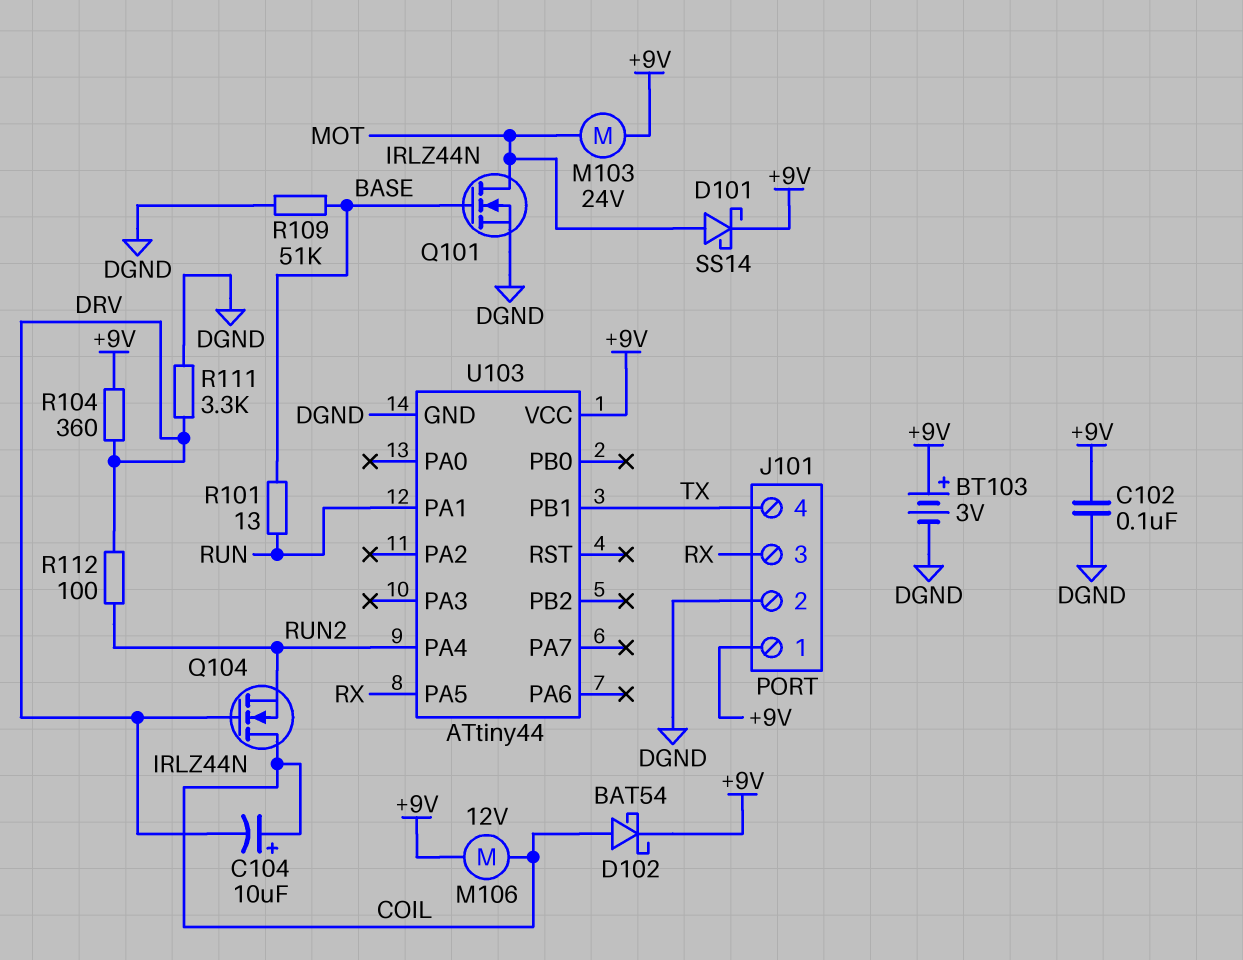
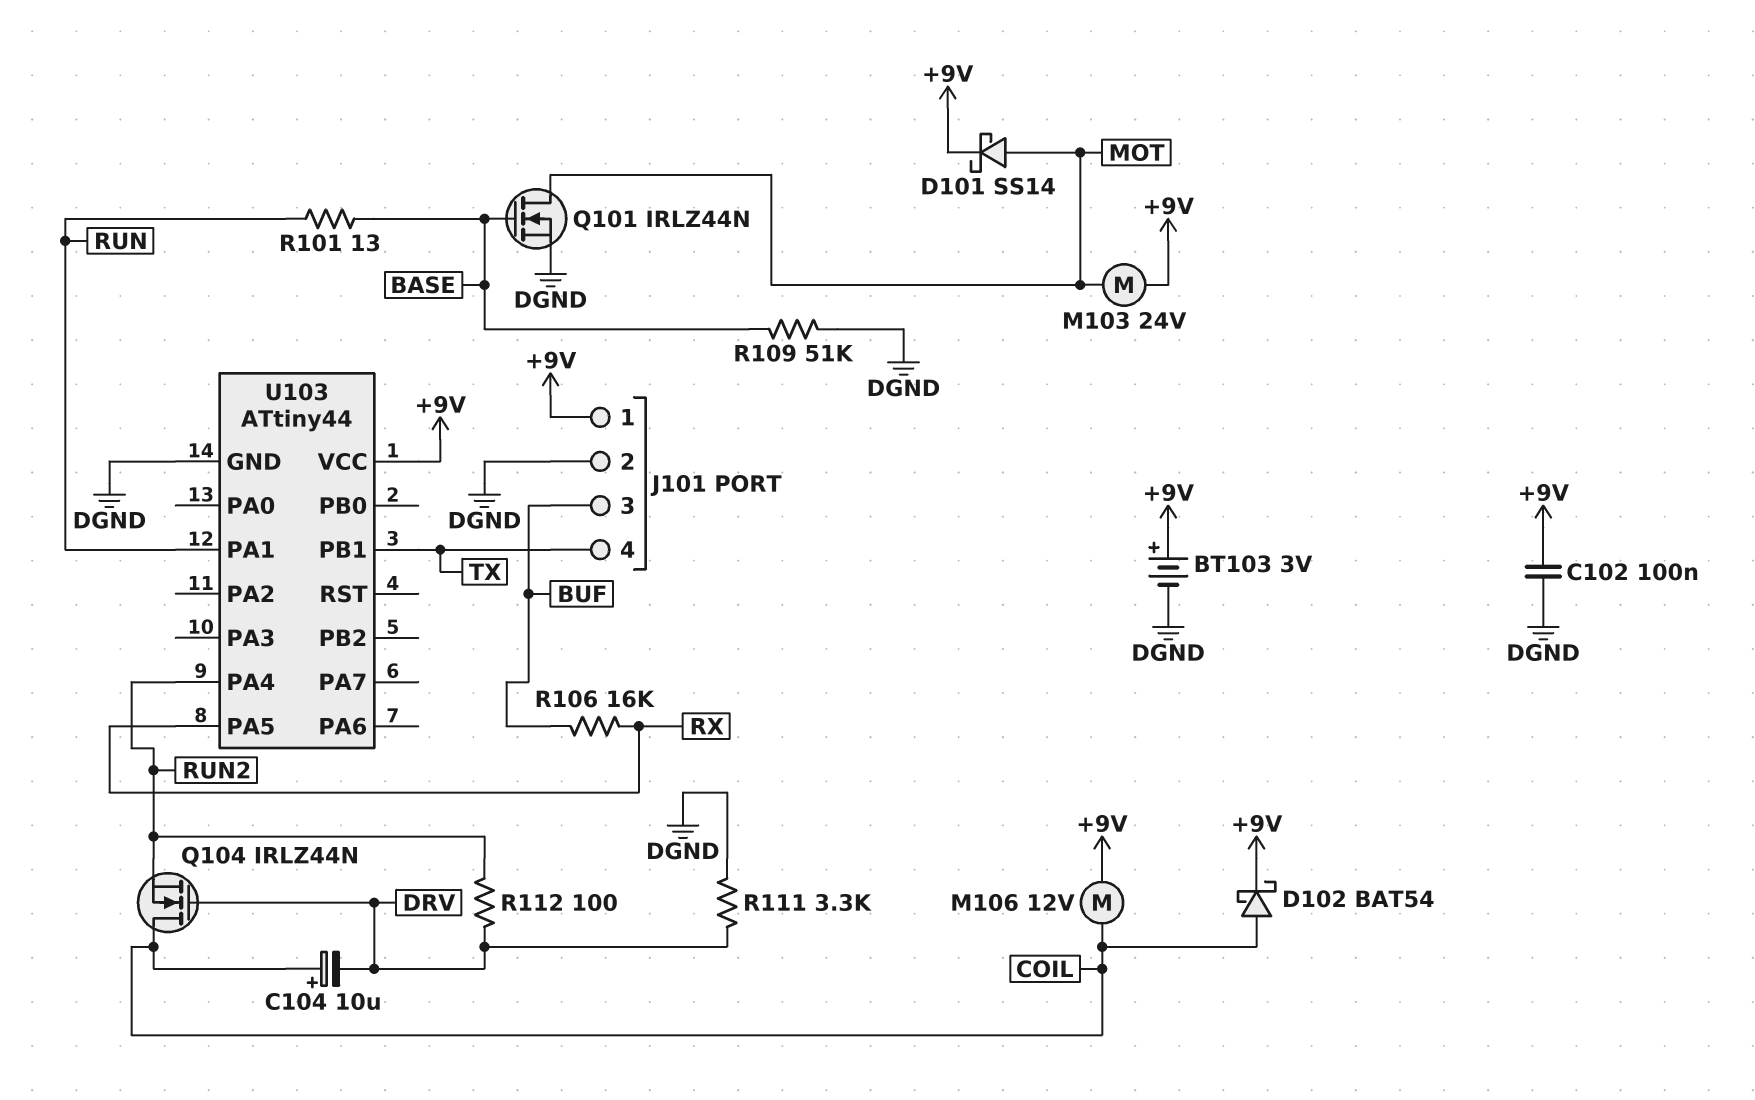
J101 pin 3: RX -> BUF
R104: 360 (+9V, DRV) -> none
R106: none -> 16k (BUF, RX)

